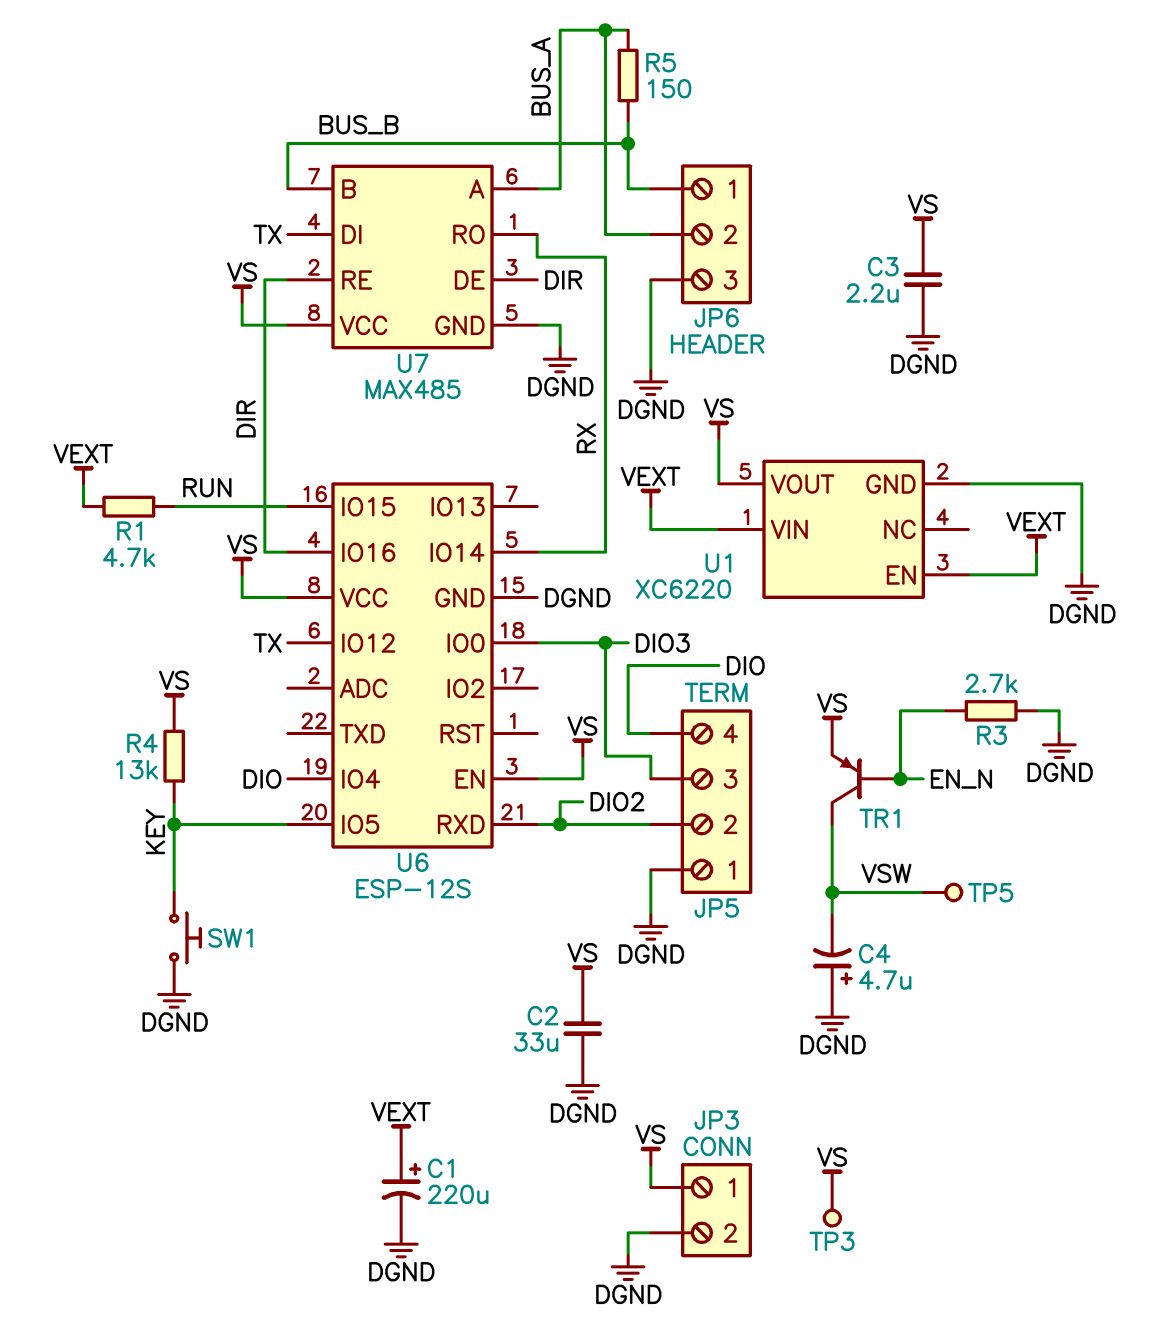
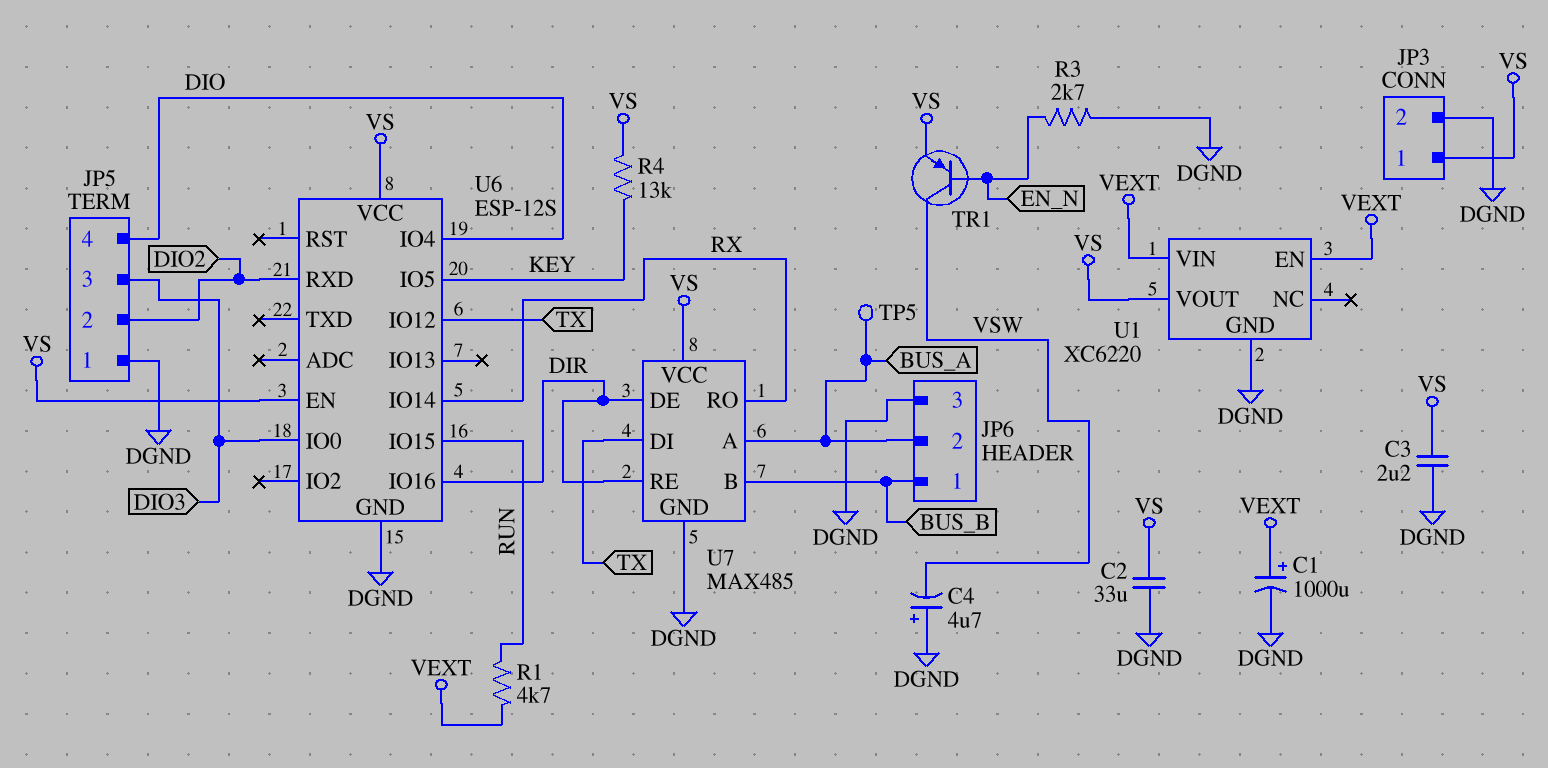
C1: 220uF (plus VEXT, minus DGND) -> 1000uF (plus VEXT, minus DGND)
R5: 150 (BUS_A, BUS_B) -> none
SW1: button (DGND, KEY) -> none
TP3: test point (VS) -> none
TP5: test point (VSW) -> test point (BUS_A)

